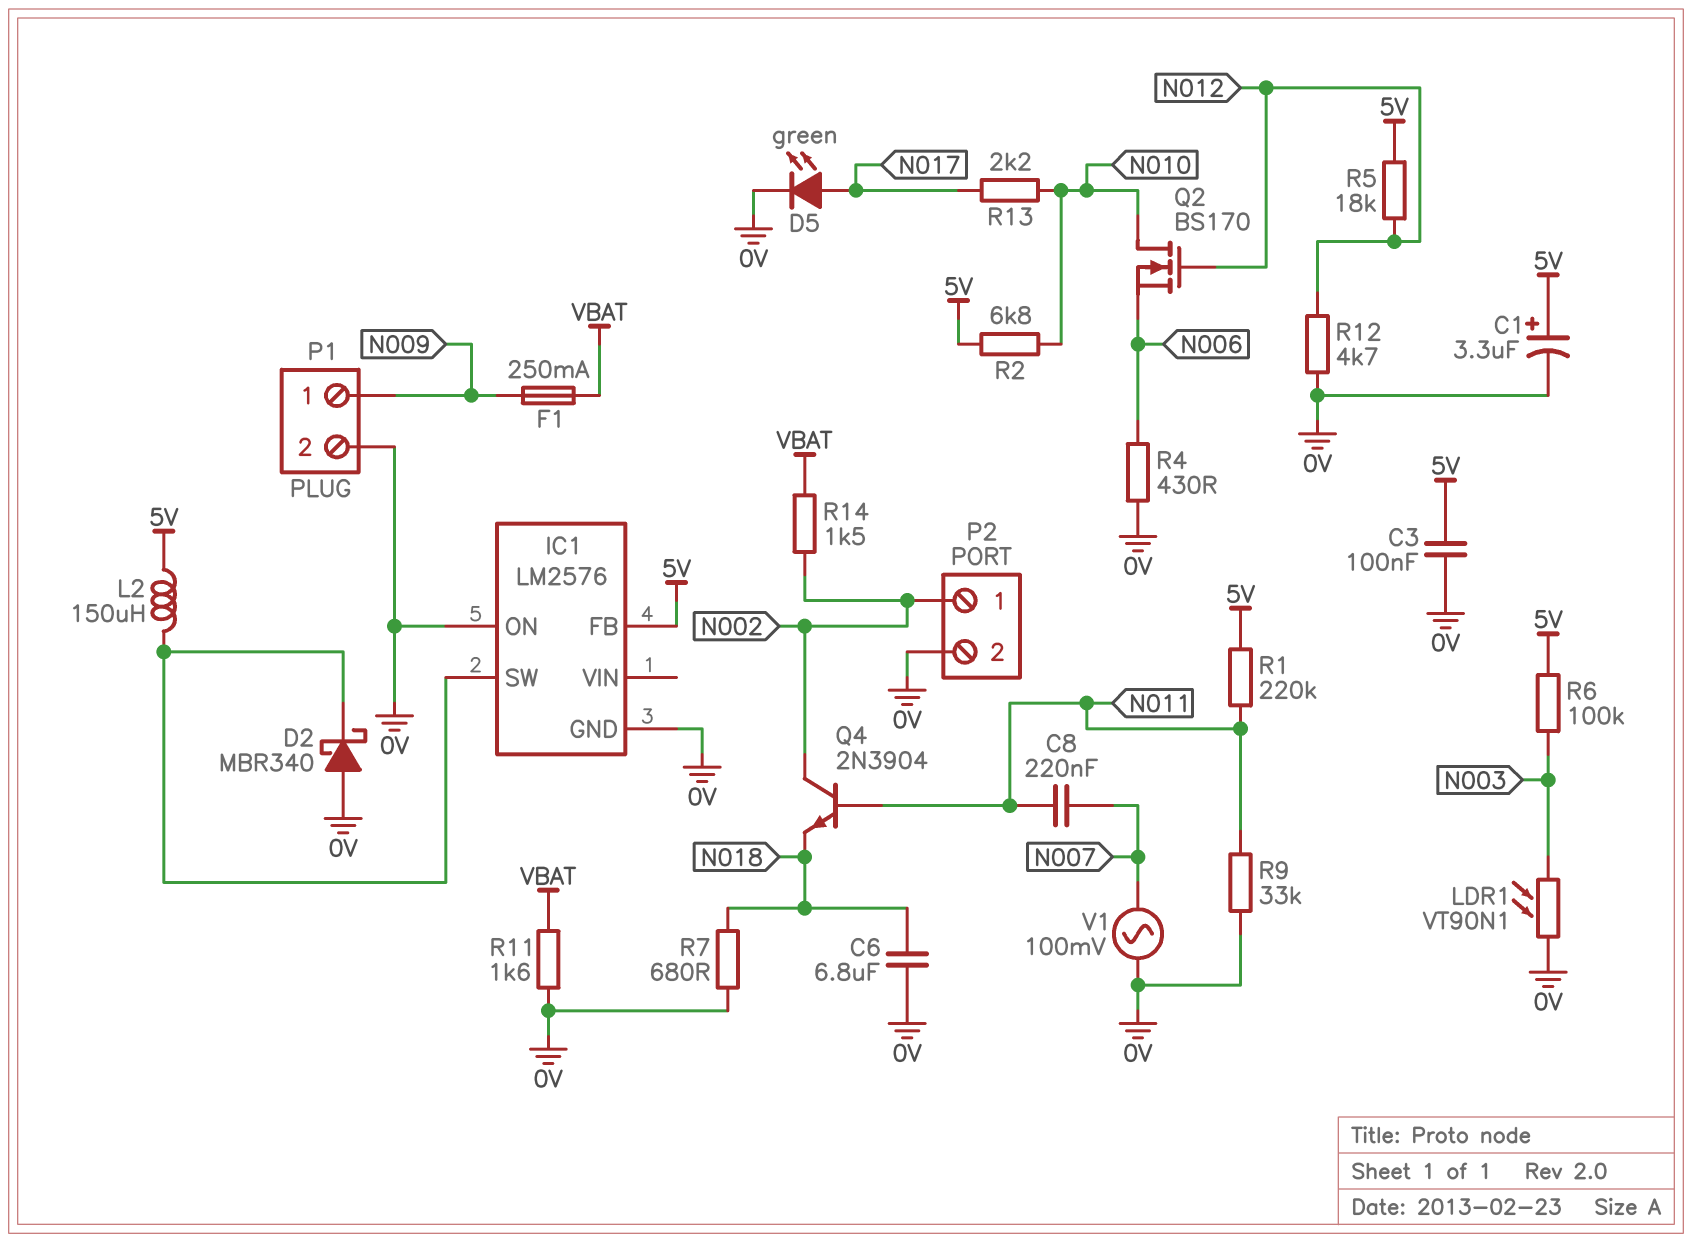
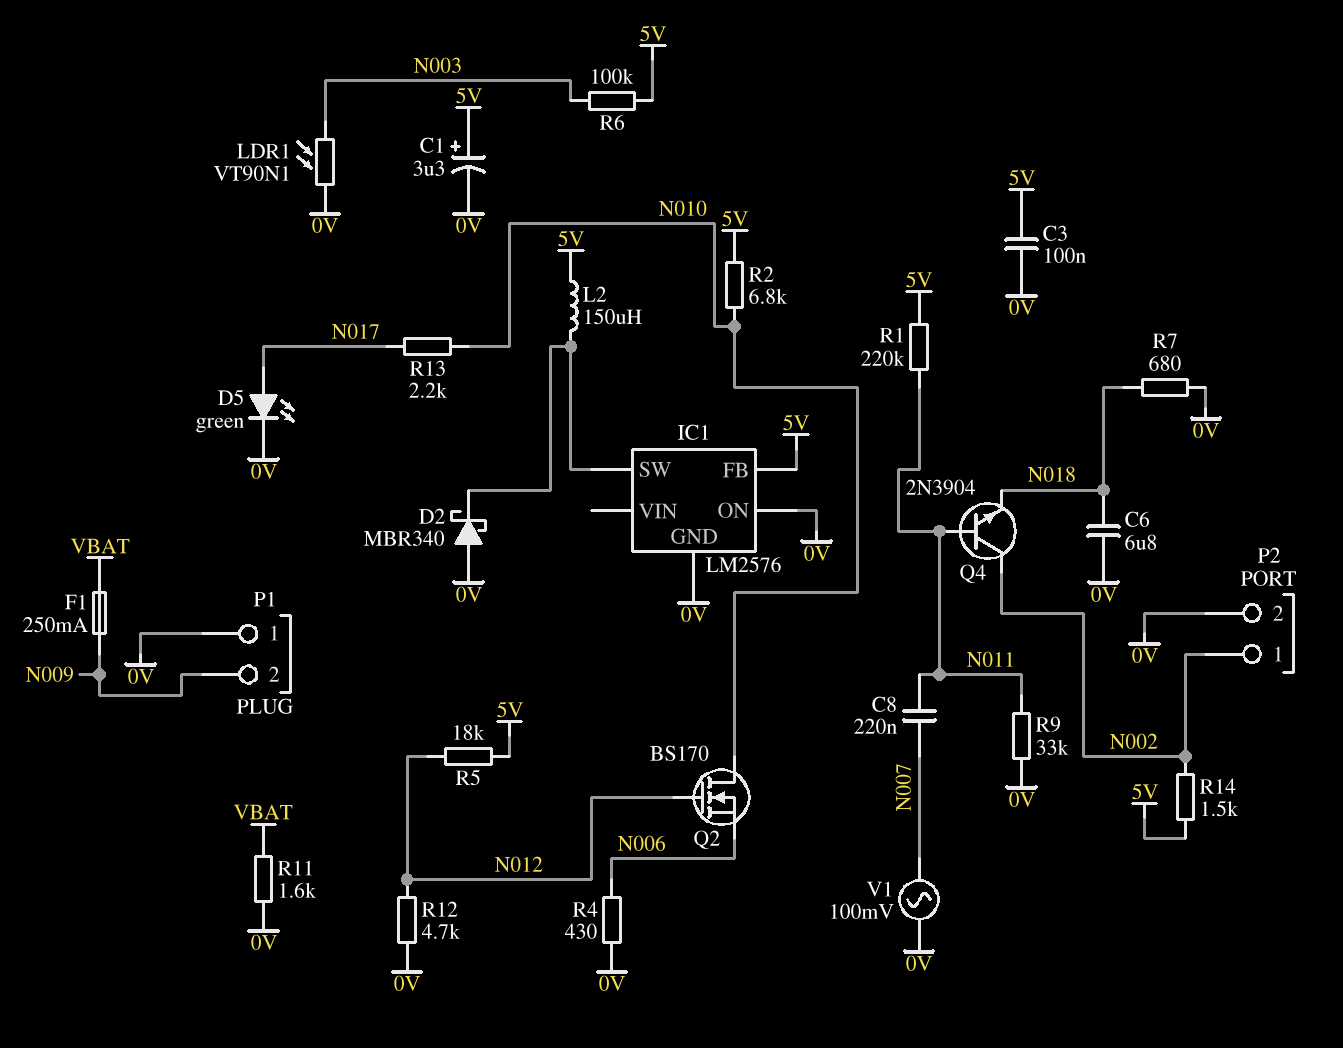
P1 pin 1: N009 -> 0V
P1 pin 2: 0V -> N009
R14: 1.5k (N002, VBAT) -> 1.5k (5V, N002)

